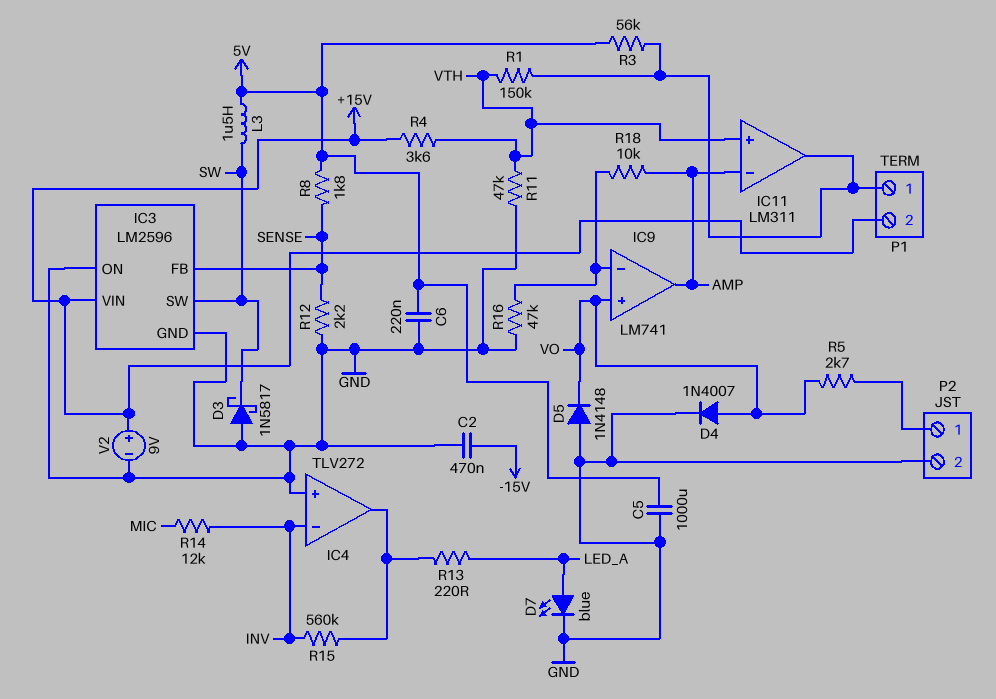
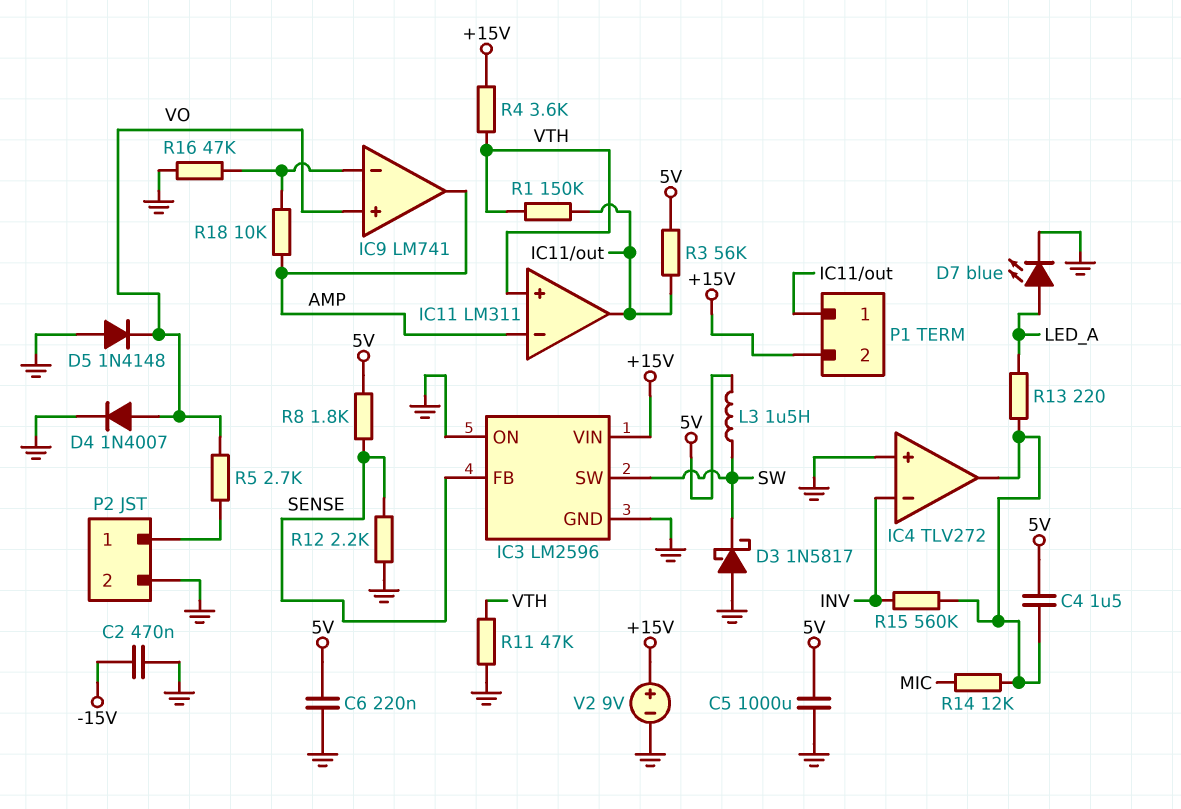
C4: none -> 1.5uF (5V, IC4/out)
R14: 12k (INV, MIC) -> 12k (IC4/out, MIC)

